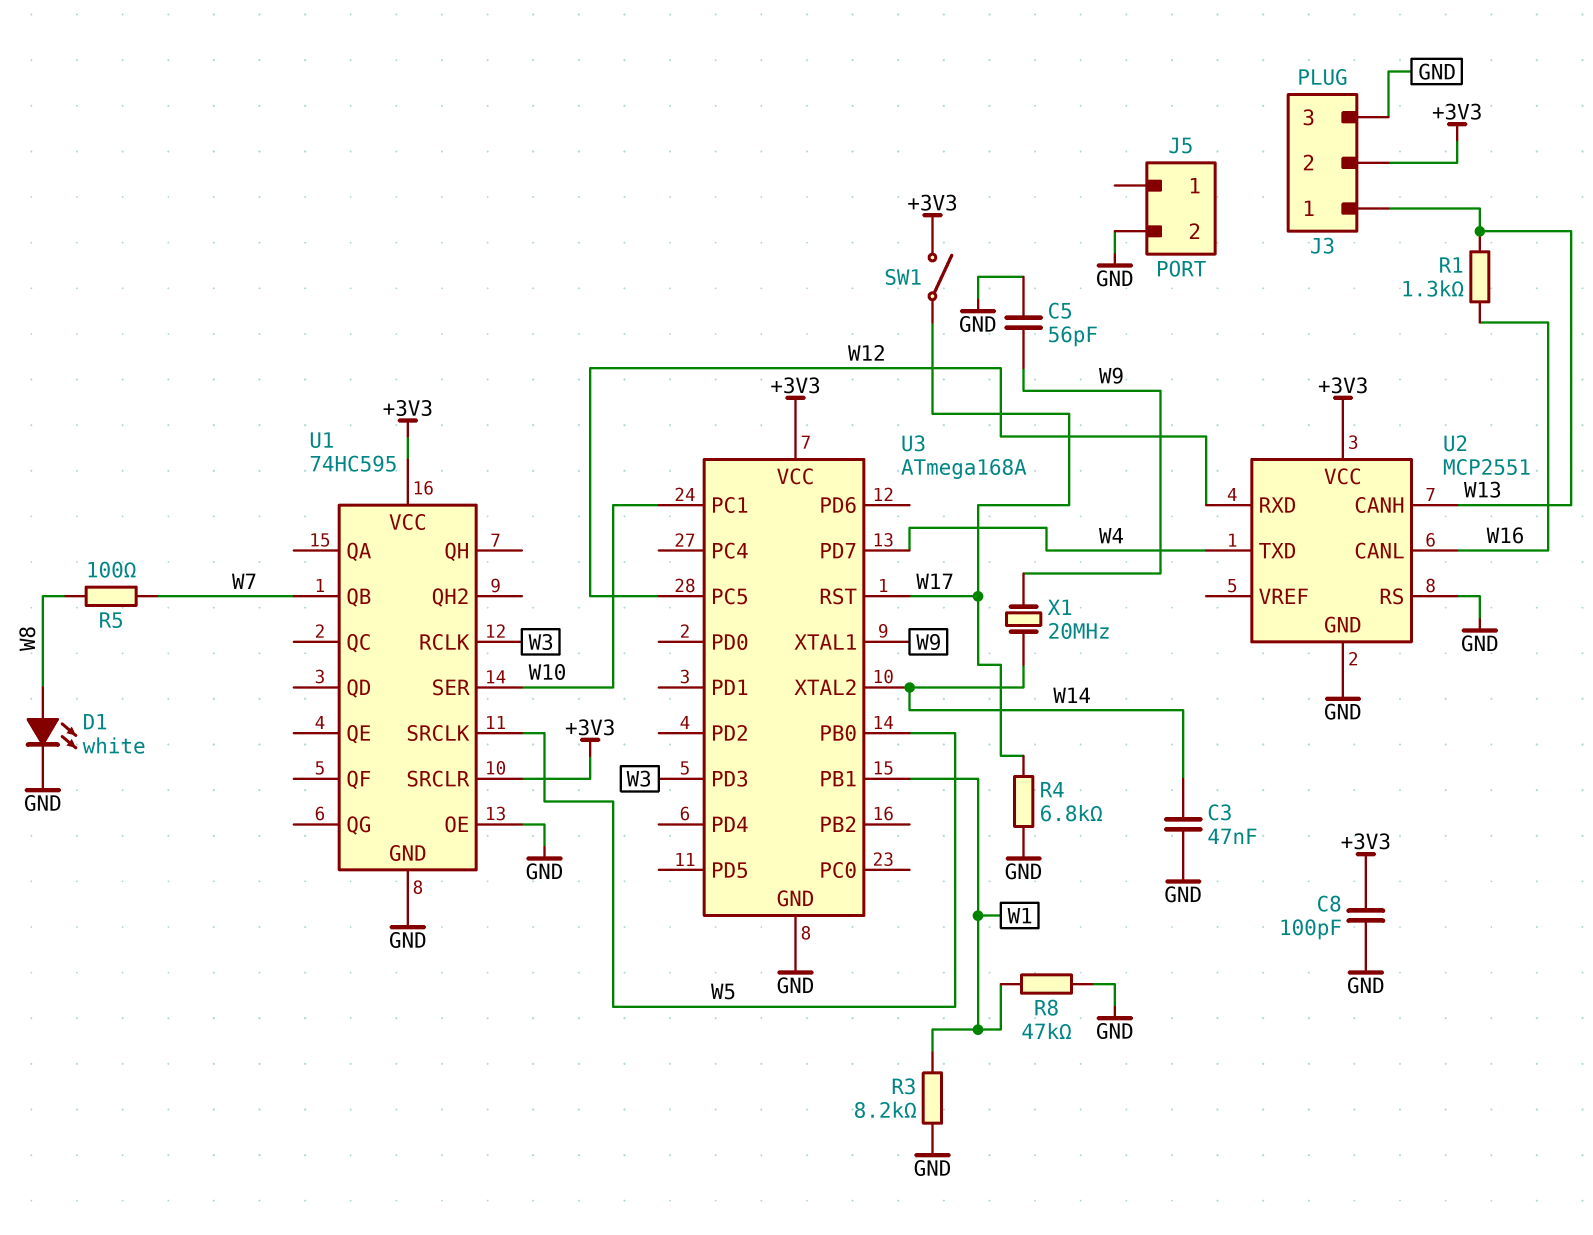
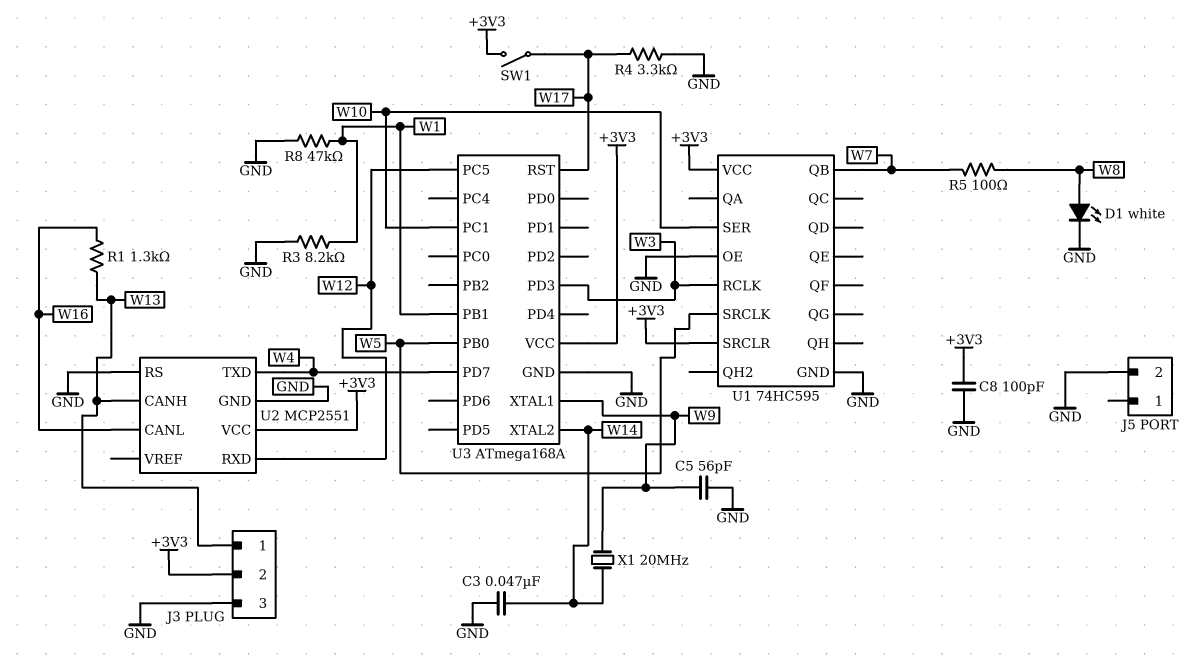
R4: 6.8k (GND, W17) -> 3.3k (GND, W17)

